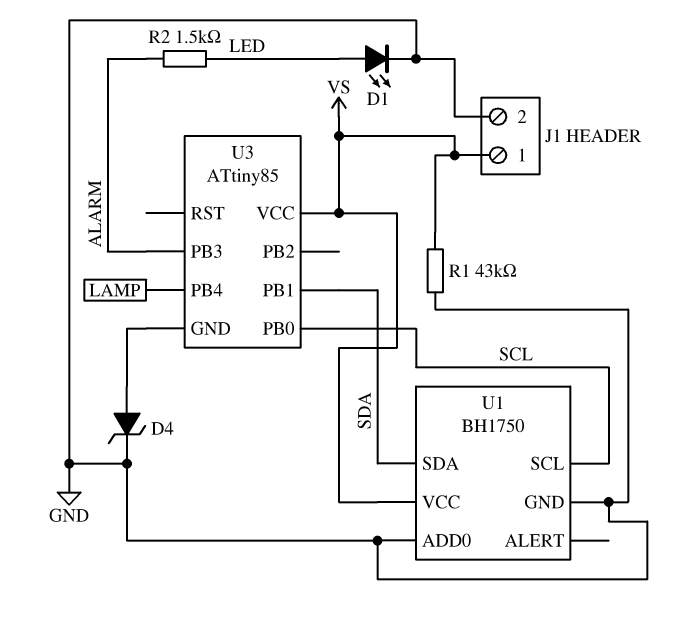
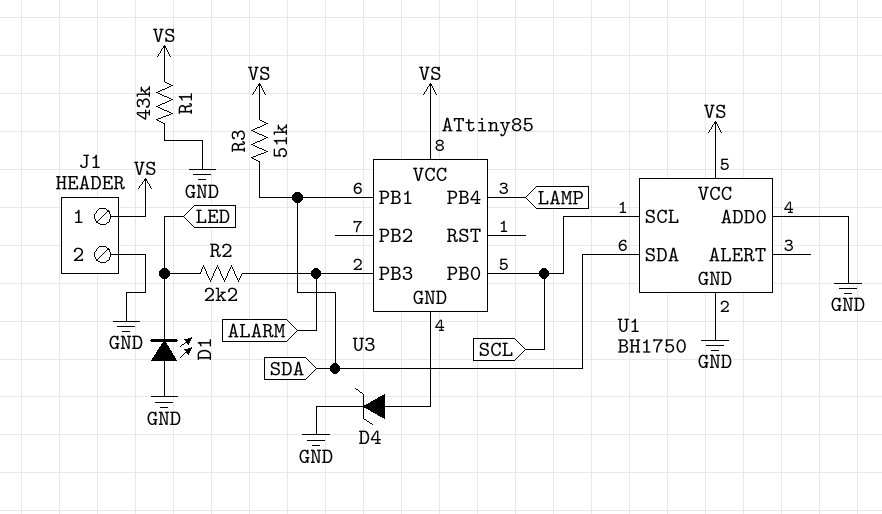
D1: LED (A LED, K GND) -> LED (A GND, K LED)
R2: 1.5k (ALARM, LED) -> 2.2k (ALARM, LED)
R3: none -> 51k (SDA, VS)

